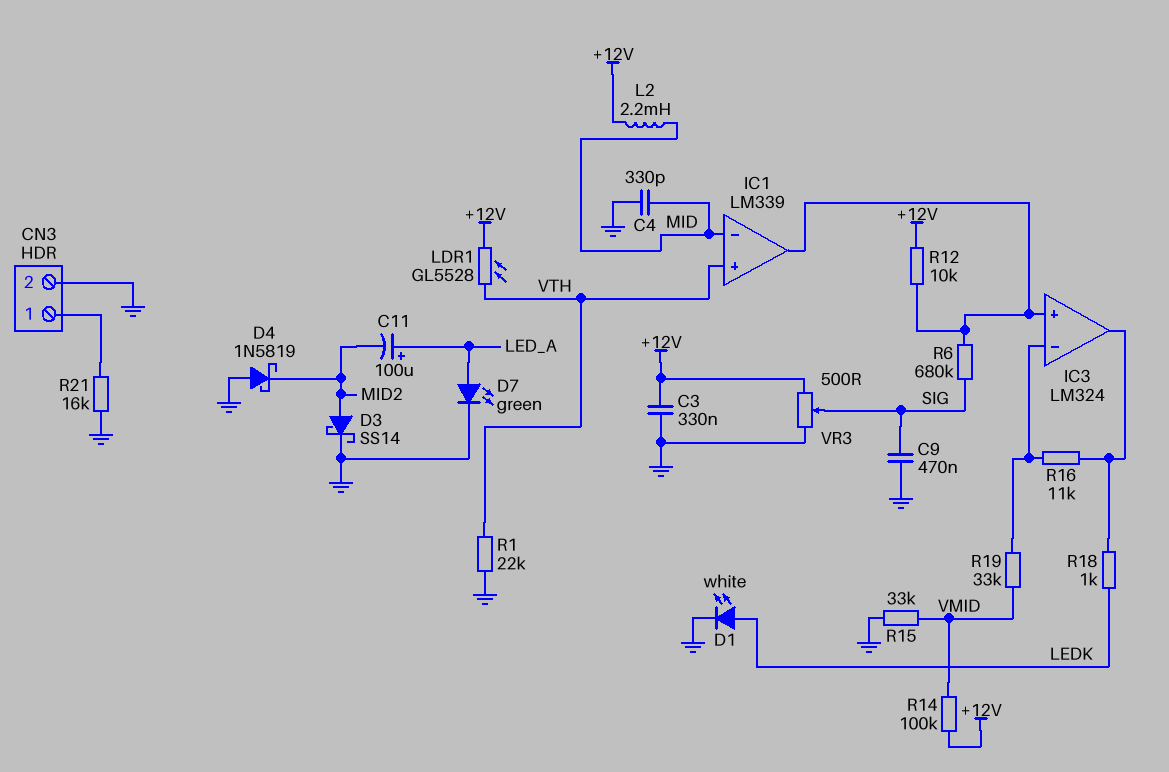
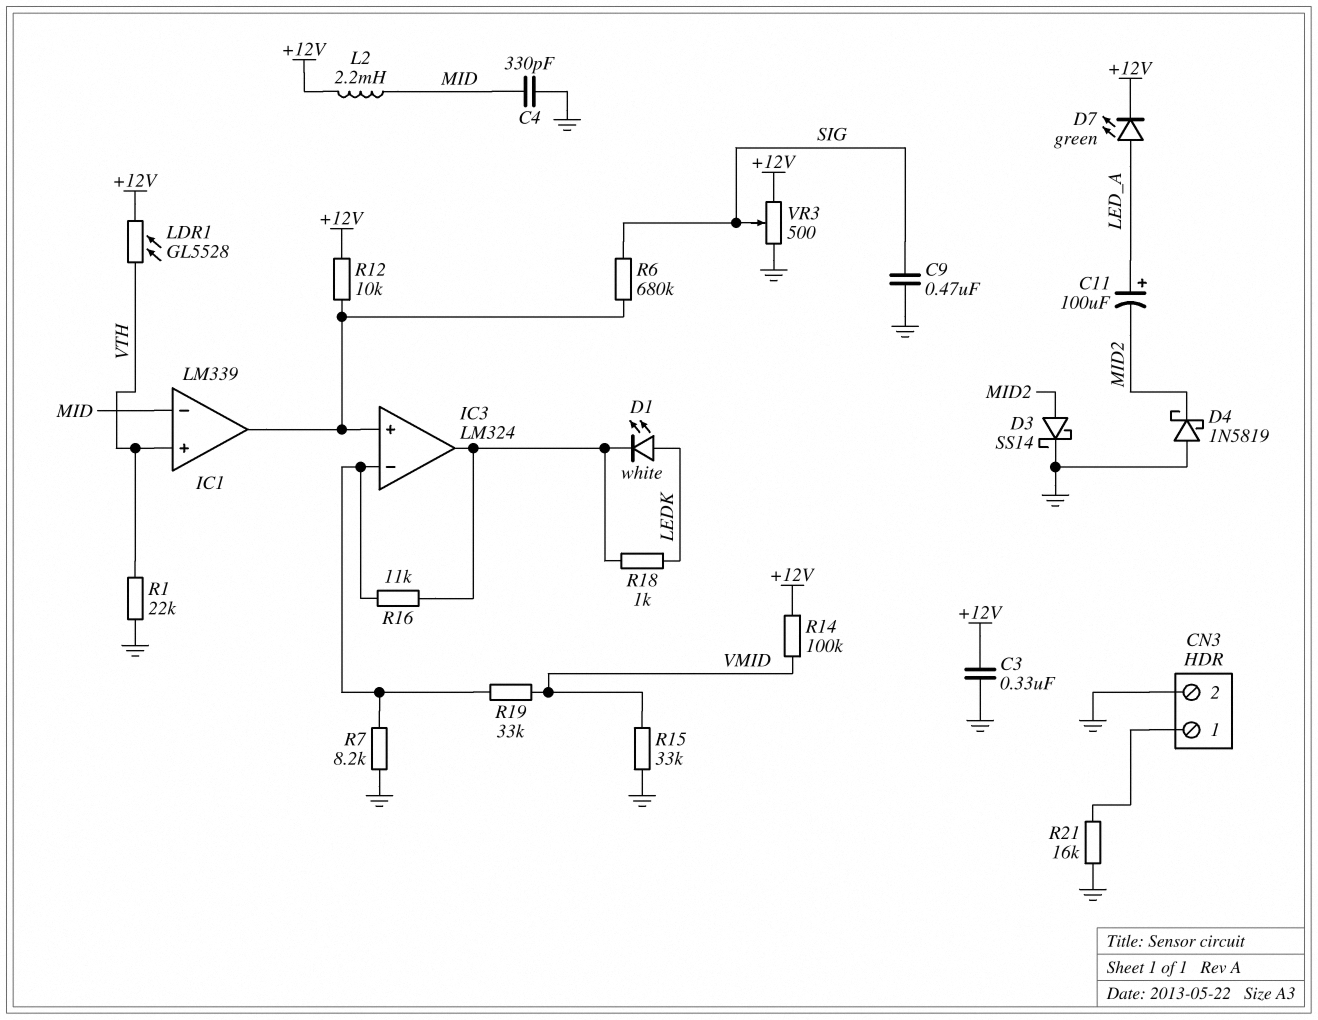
D1: LED white (A LEDK, K GND) -> LED white (A LEDK, K IC3/out)
D7: LED green (A LED_A, K GND) -> LED green (A LED_A, K +12V)
R7: none -> 8.2k (GND, IC3/in-)

